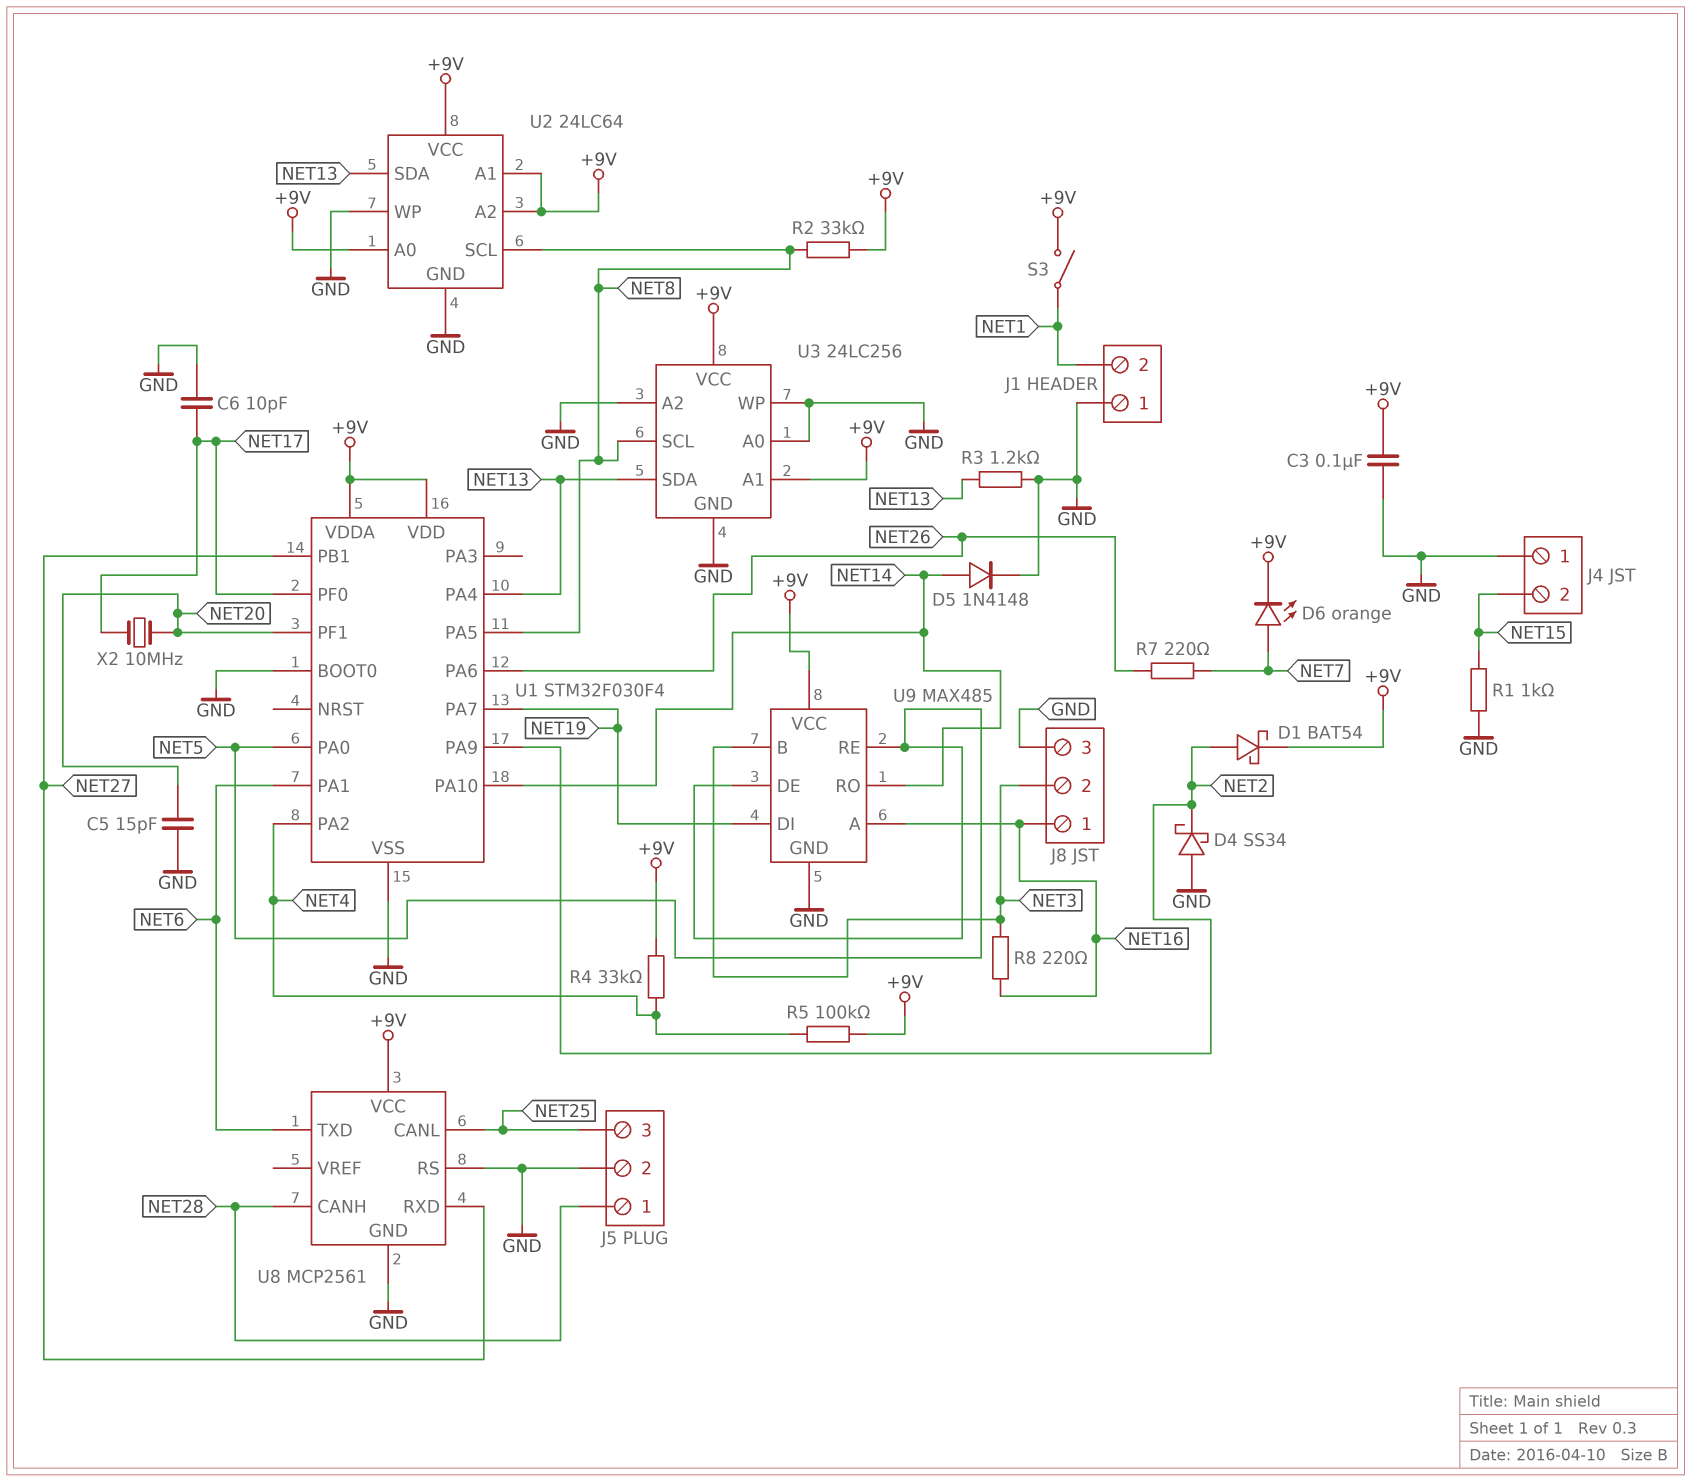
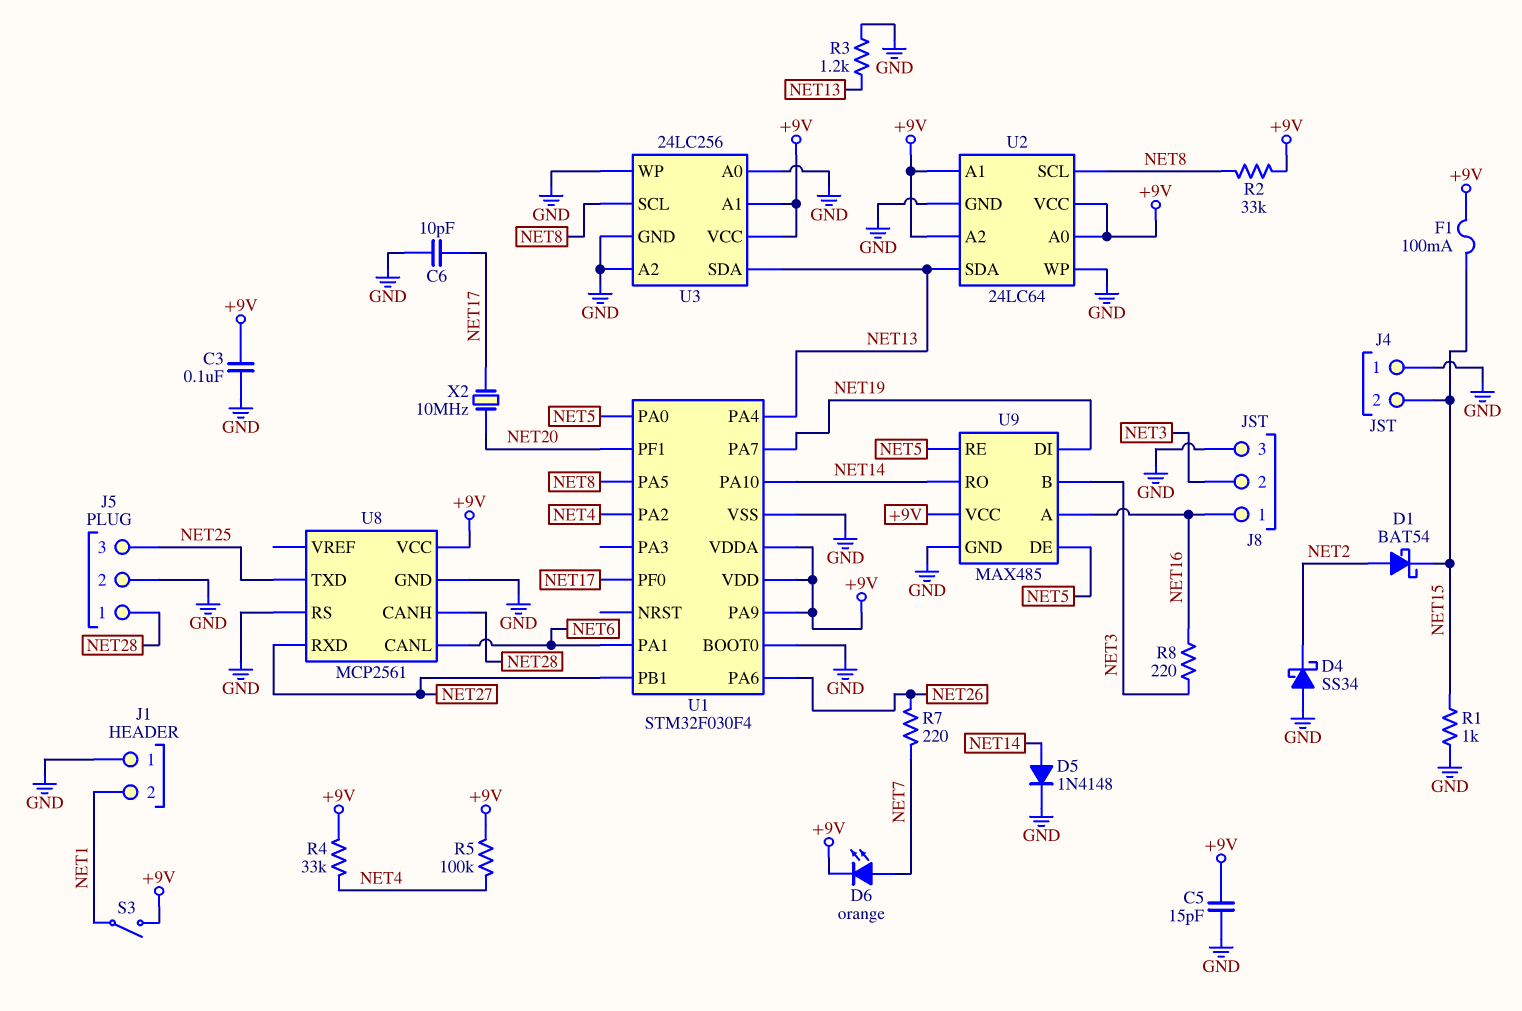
C5: 15pF (GND, NET20) -> 15pF (+9V, GND)
D1: schottky BAT54 (A NET2, K +9V) -> schottky BAT54 (A NET2, K NET15)
F1: none -> 100mA (+9V, NET15)
U1 pin PA9: NET2 -> +9V
U8 pin CANL: NET25 -> NET6
U8 pin TXD: NET6 -> NET25

